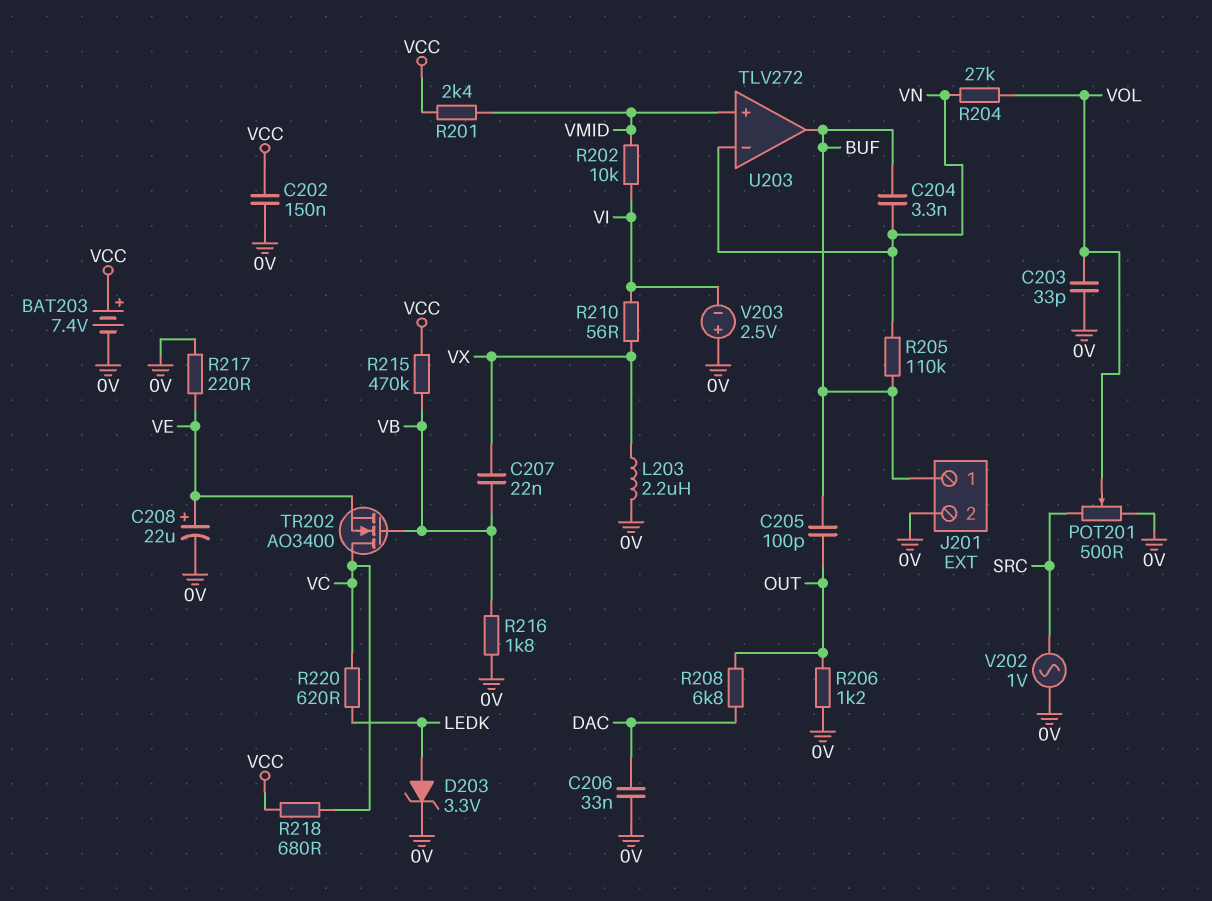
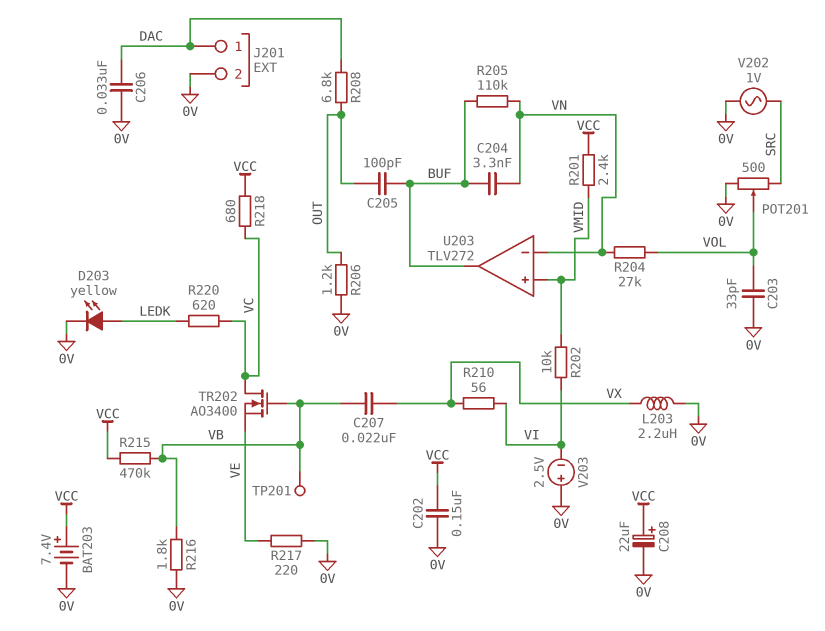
C208: 22uF (plus VE, minus 0V) -> 22uF (plus VCC, minus 0V)
D203: zener 3.3V (A LEDK, K 0V) -> LED yellow (A LEDK, K 0V)
J201 pin 1: BUF -> DAC
TP201: none -> test point (VB)

